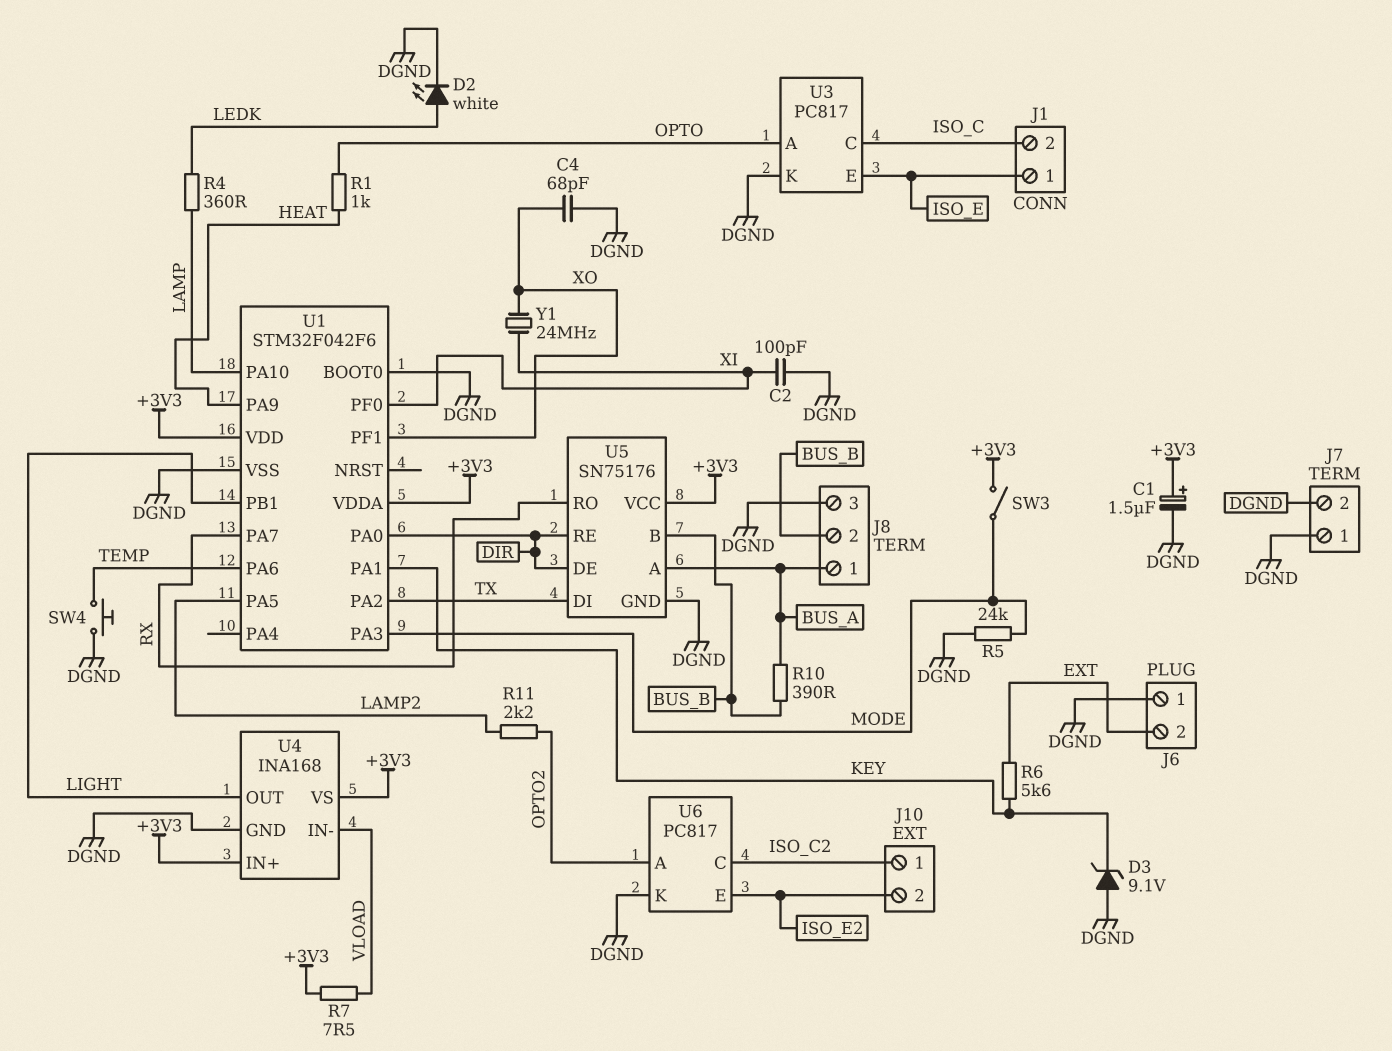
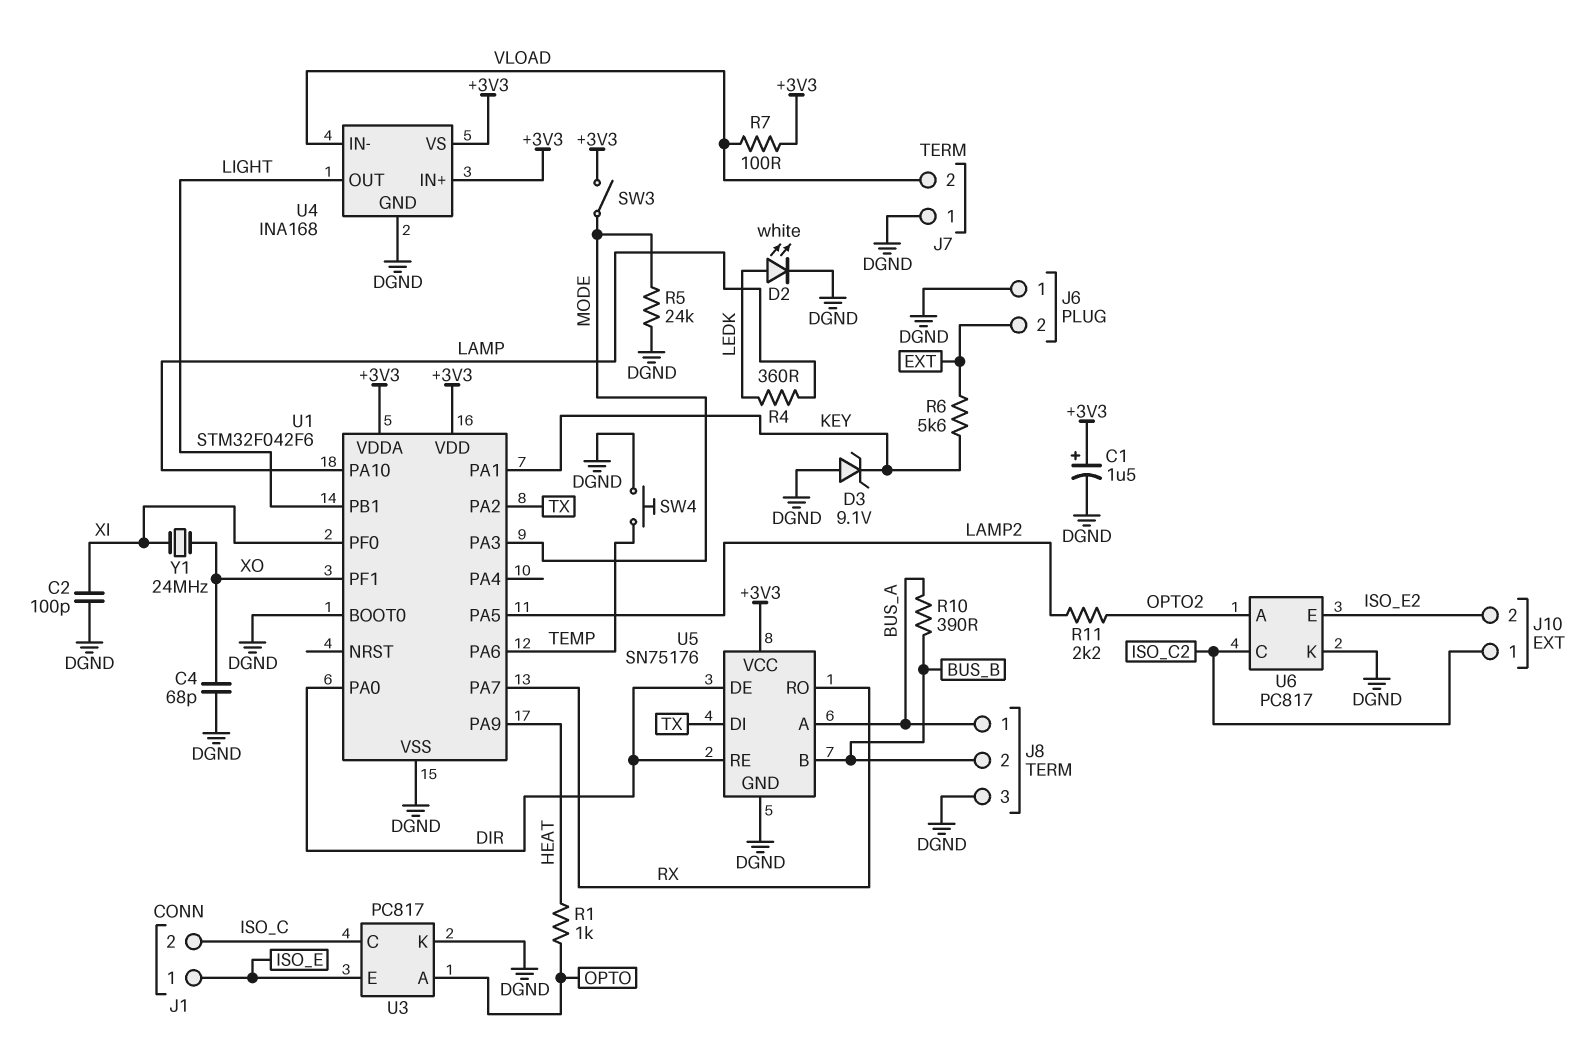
J7 pin 2: DGND -> VLOAD
R7: 7.5 (+3V3, VLOAD) -> 100 (+3V3, VLOAD)

